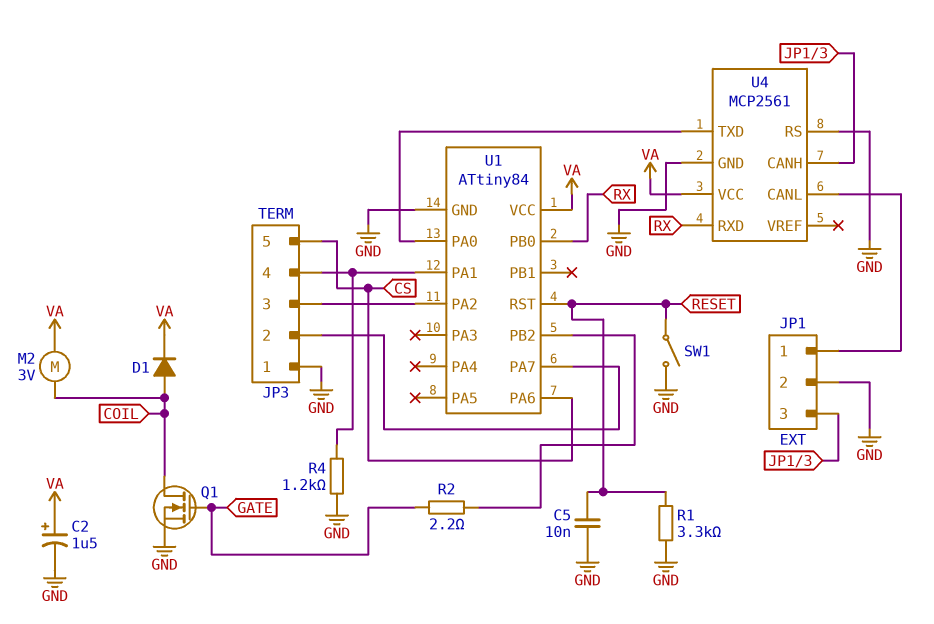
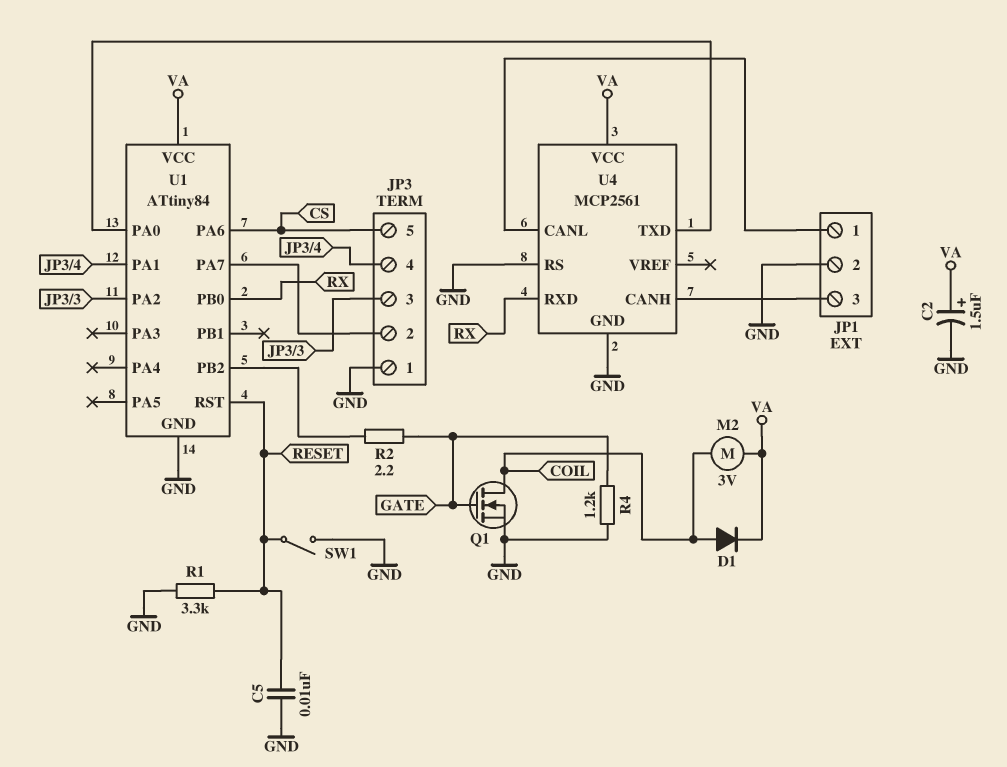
R4: 1.2k (GND, JP3/4) -> 1.2k (GATE, GND)

